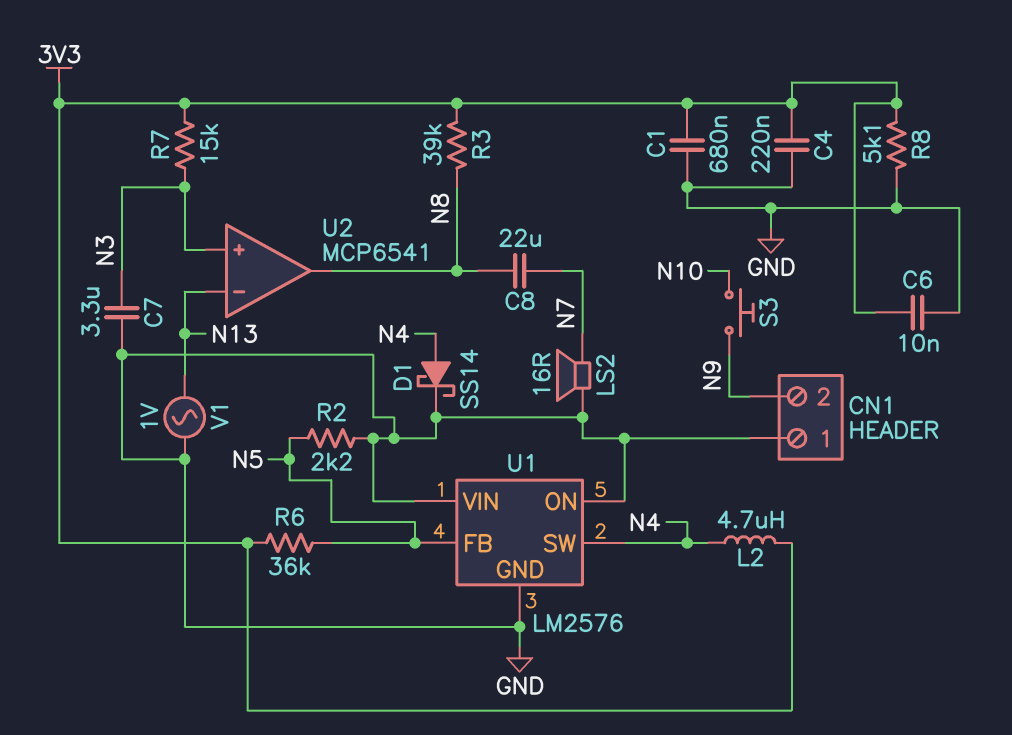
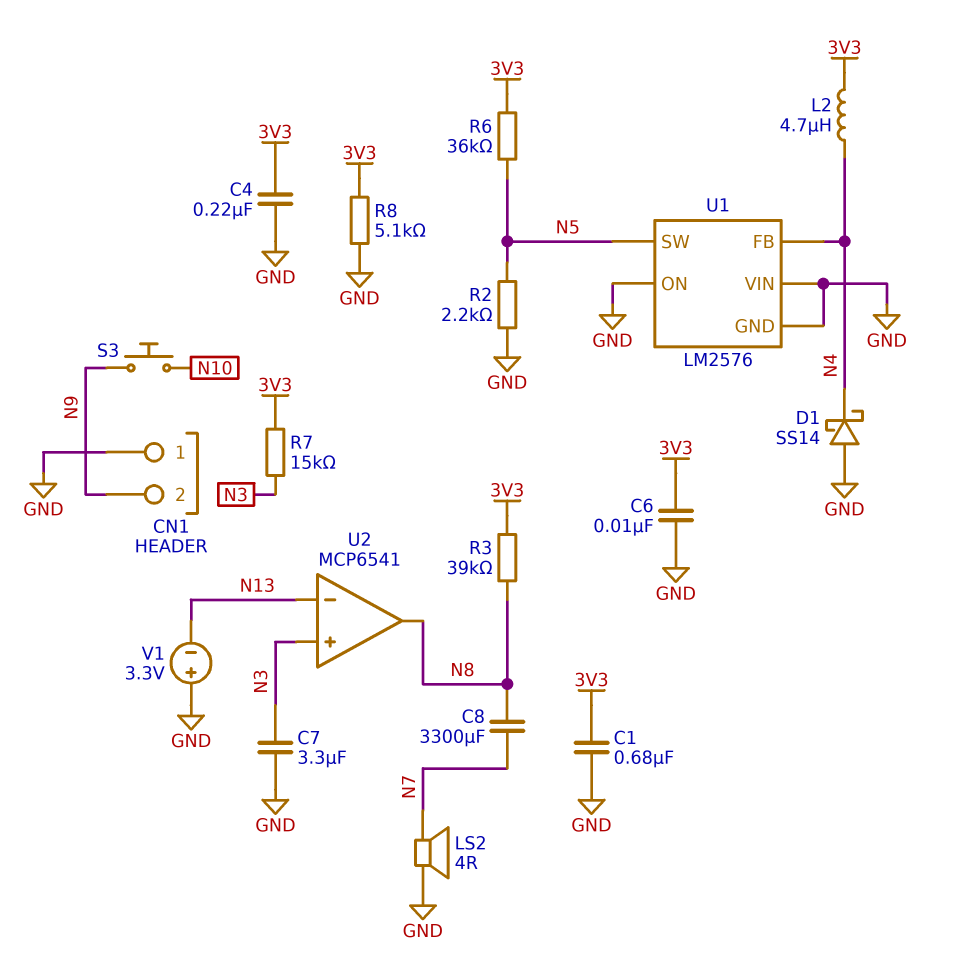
C8: 22uF (N7, N8) -> 3300uF (N7, N8)
D1: schottky SS14 (A N4, K GND) -> schottky SS14 (A GND, K N4)
LS2: speaker 16R (GND, N7) -> speaker 4R (GND, N7)
U1 pin FB: N5 -> N4
U1 pin SW: N4 -> N5
V1: AC 1V (GND, N13) -> 3.3V (plus GND, minus N13)

